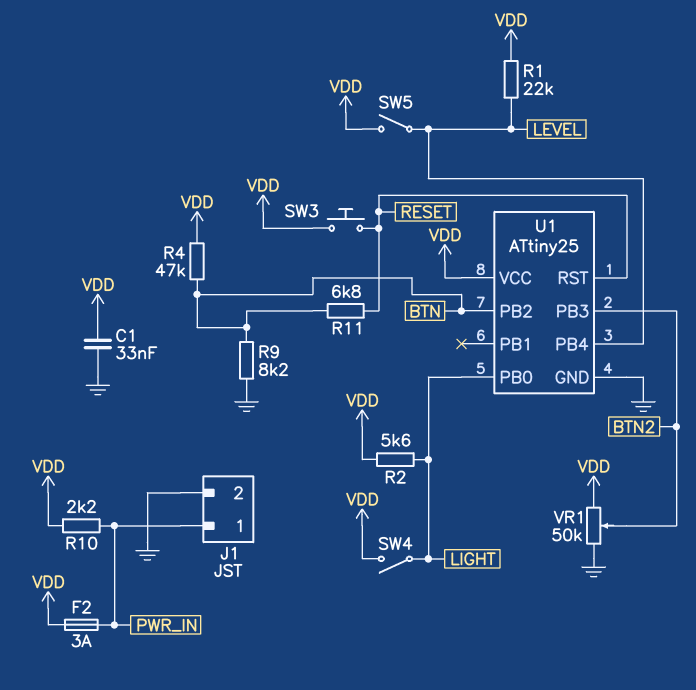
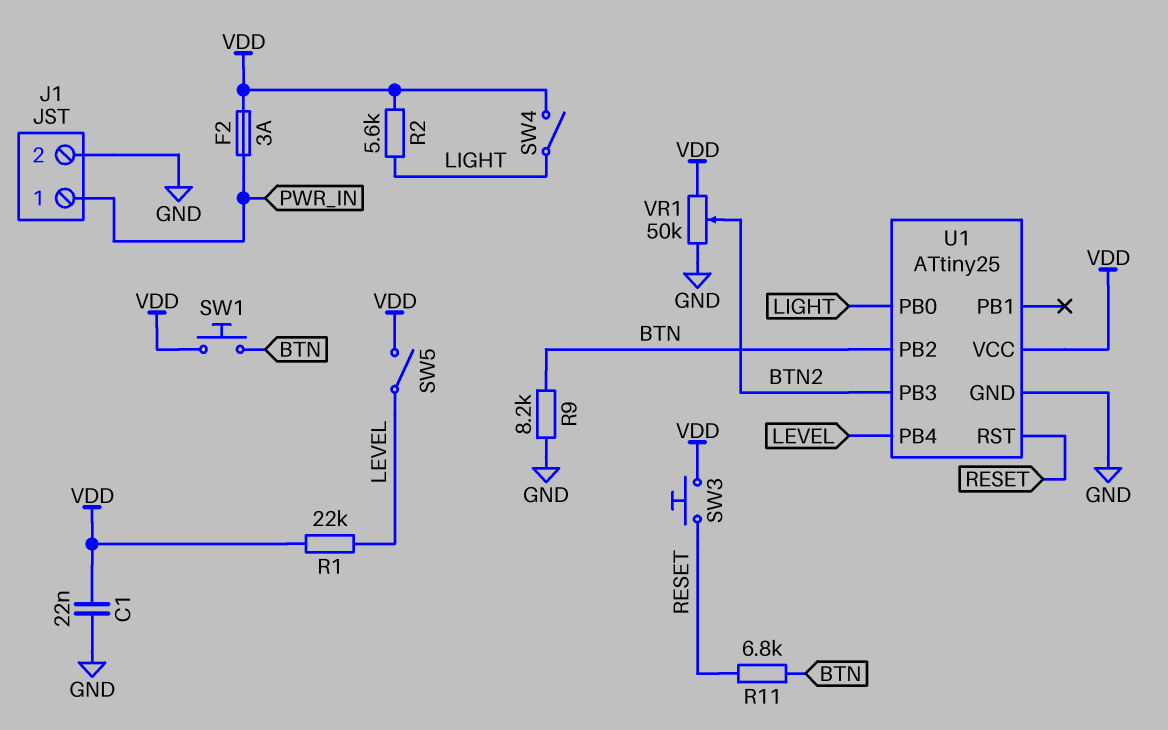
C1: 33nF (GND, VDD) -> 22nF (GND, VDD)
R4: 47k (BTN, VDD) -> none
R10: 2.2k (PWR_IN, VDD) -> none
SW1: none -> button (BTN, VDD)

